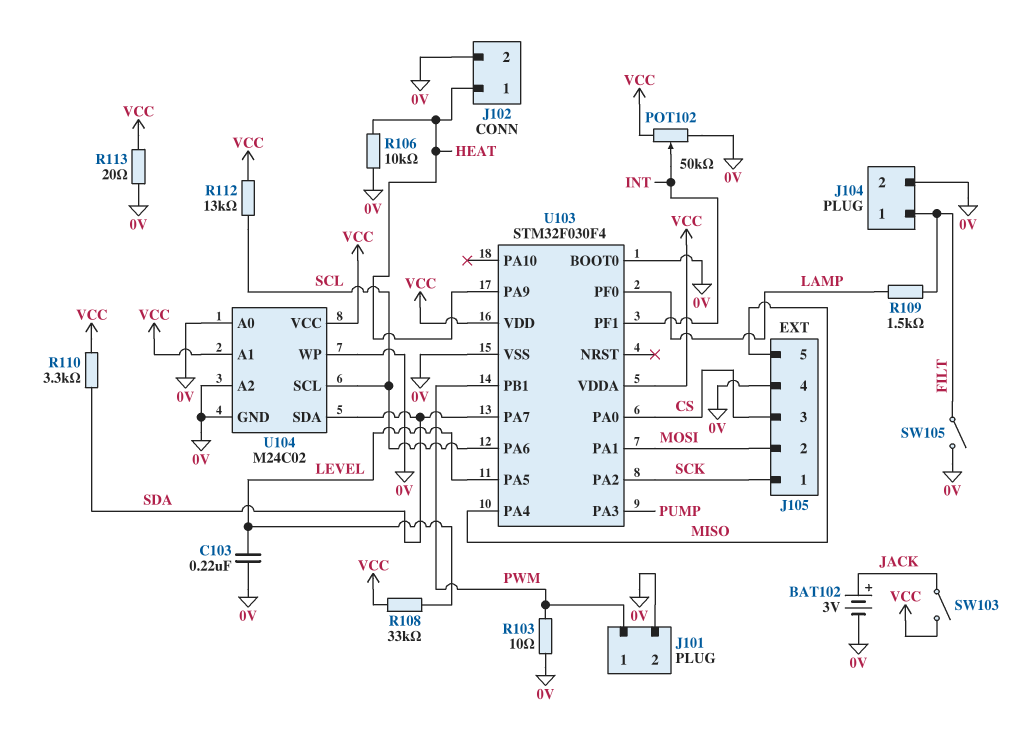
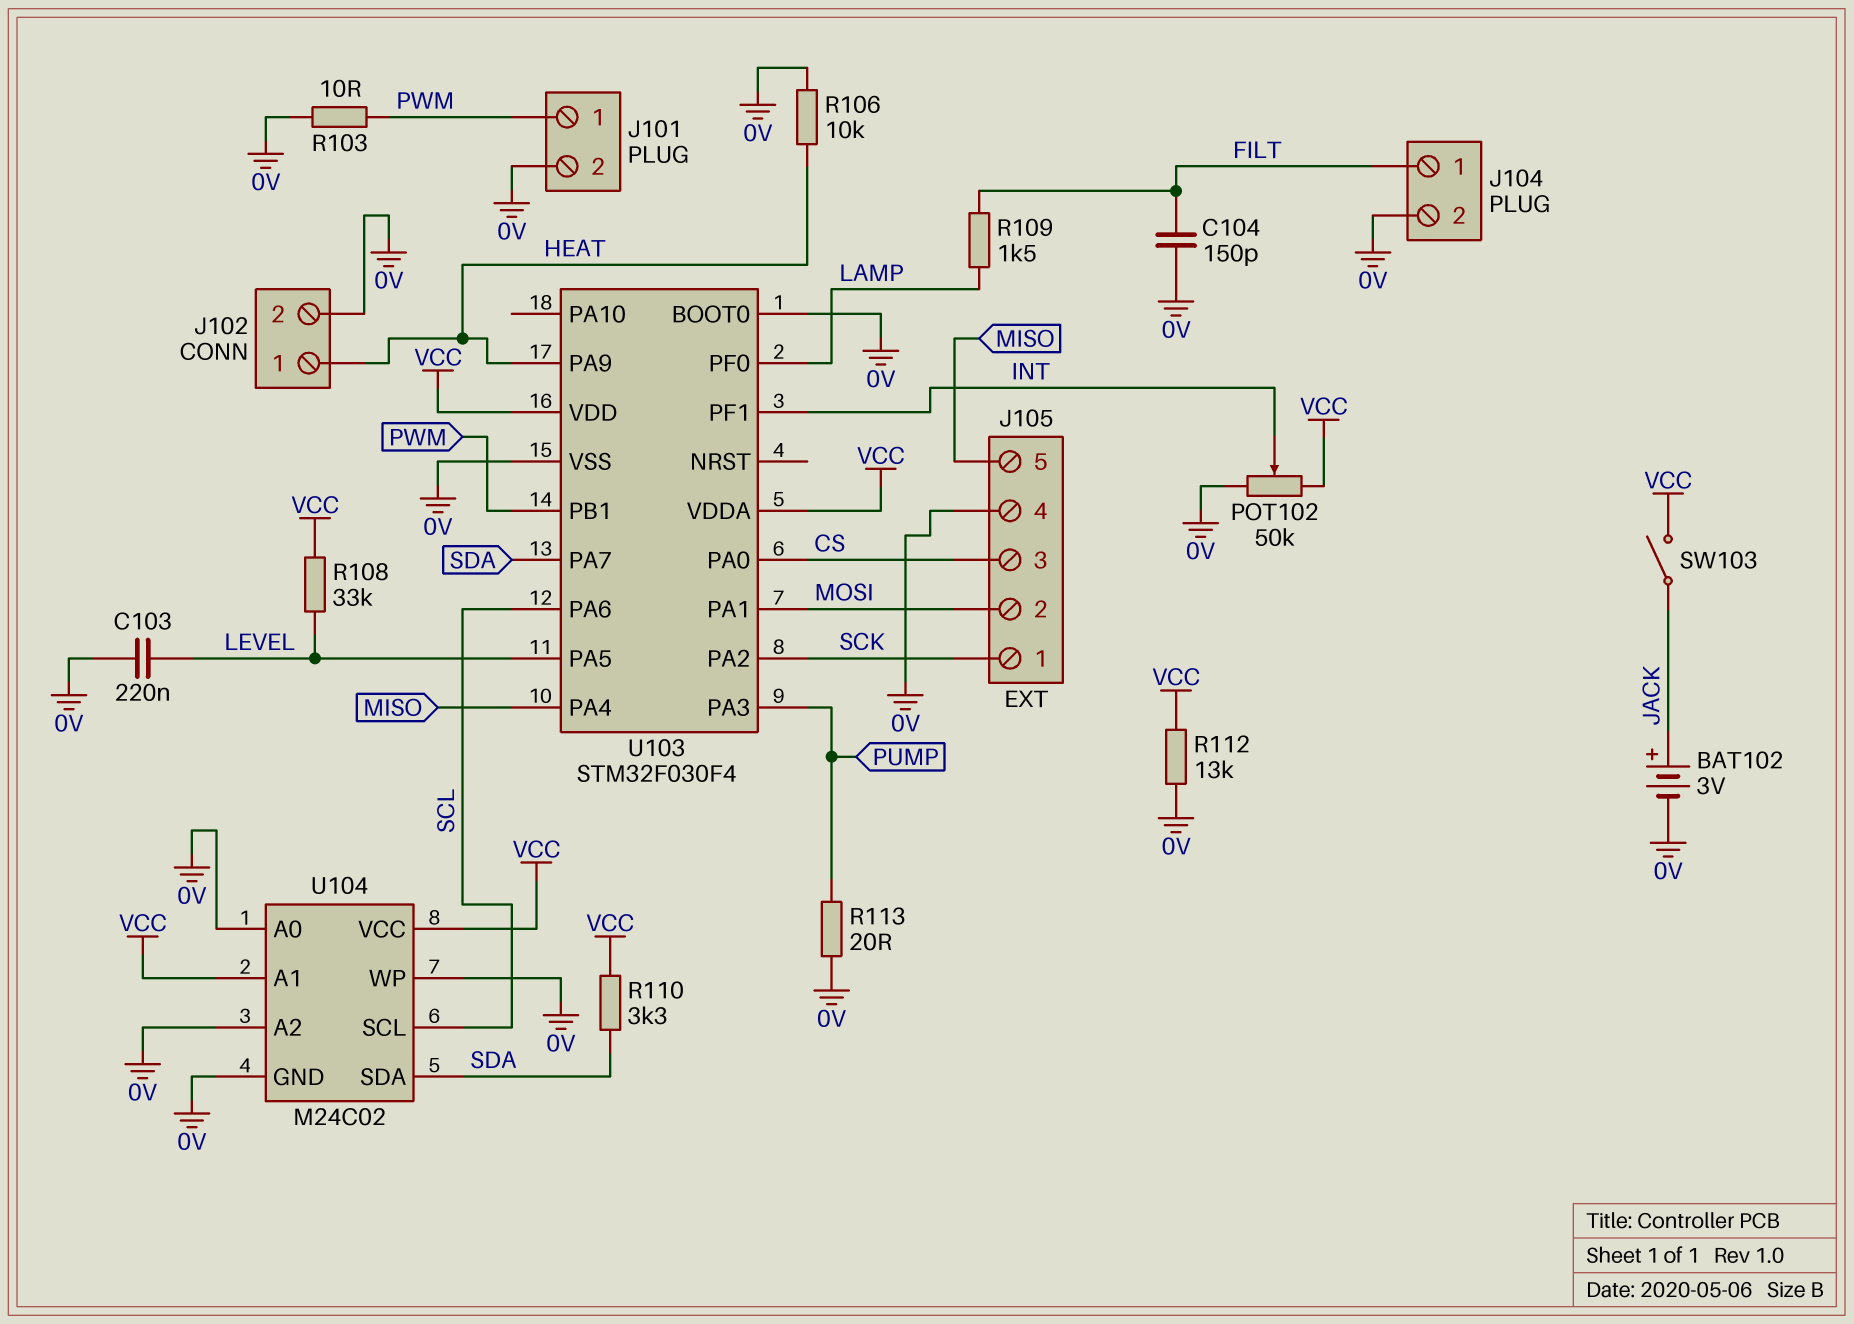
C104: none -> 150pF (0V, FILT)
R112: 13k (SCL, VCC) -> 13k (0V, VCC)
R113: 20 (0V, VCC) -> 20 (0V, PUMP)
SW105: switch (0V, FILT) -> none

